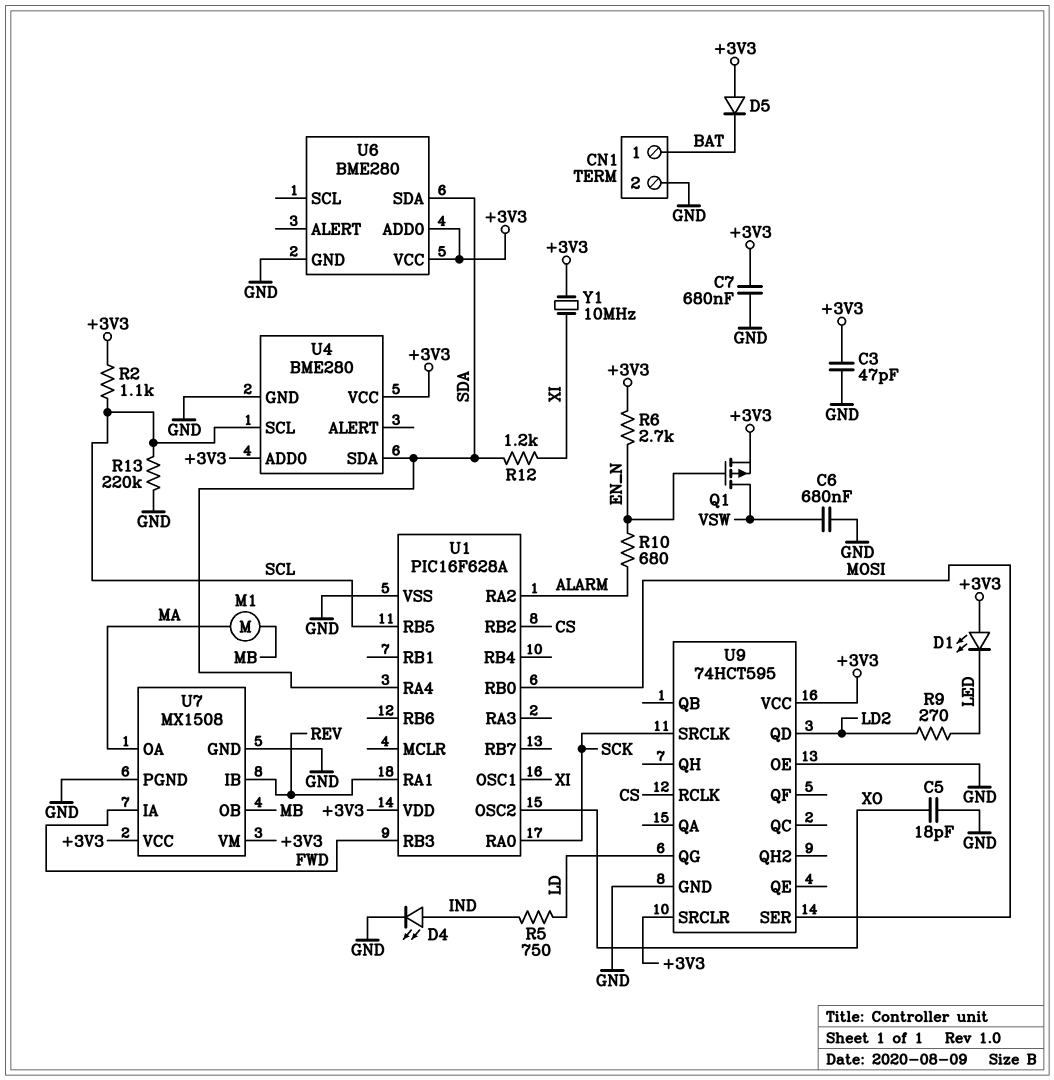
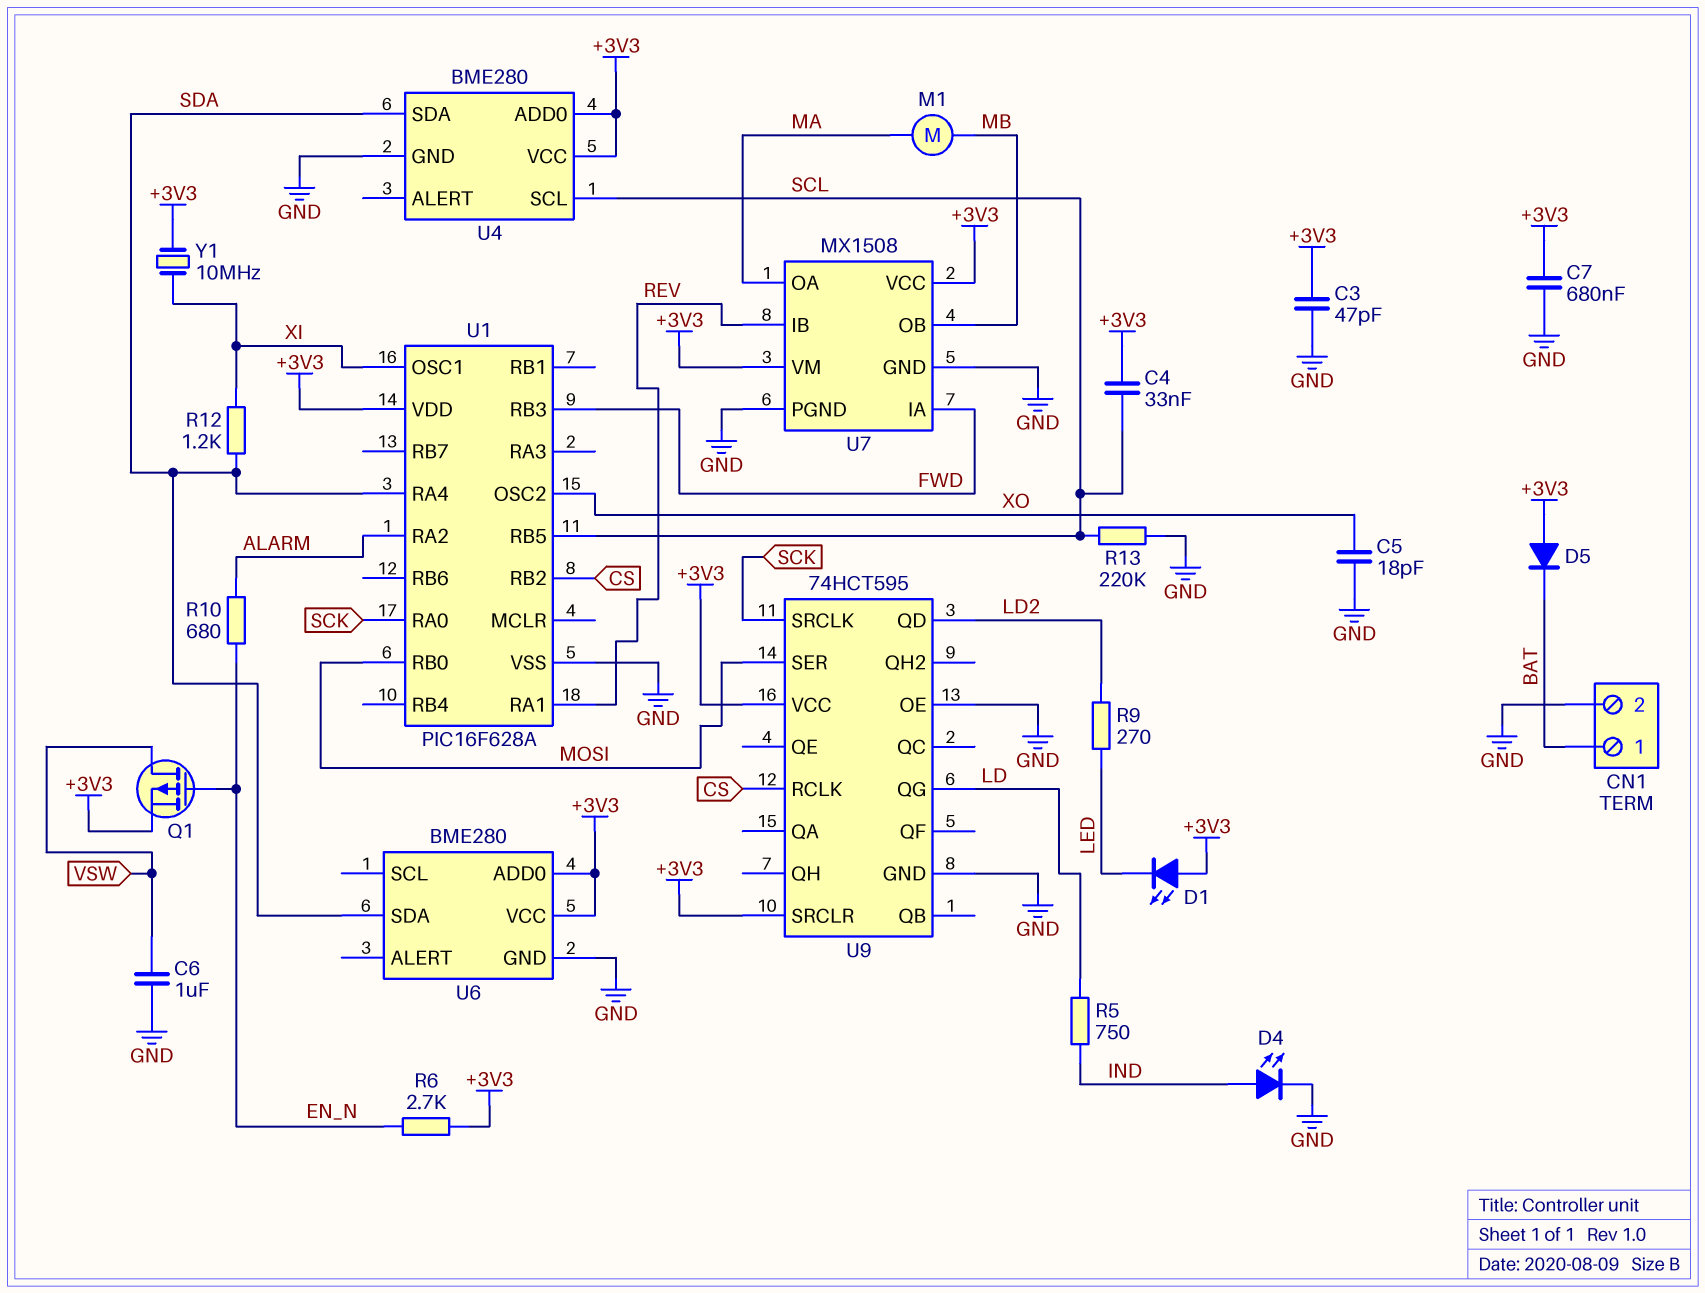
C4: none -> 33nF (+3V3, SCL)
C6: 680nF (GND, VSW) -> 1uF (GND, VSW)
R2: 1.1k (+3V3, SCL) -> none

